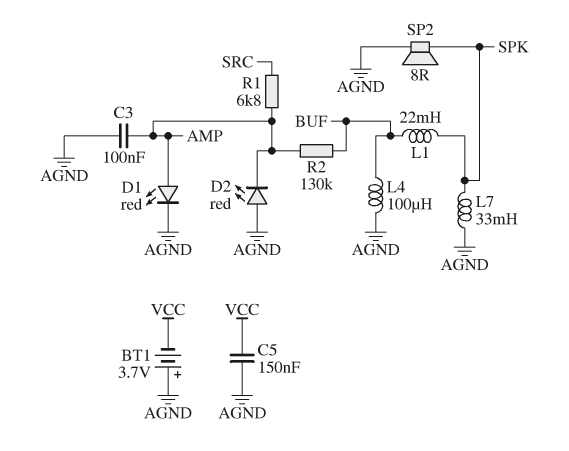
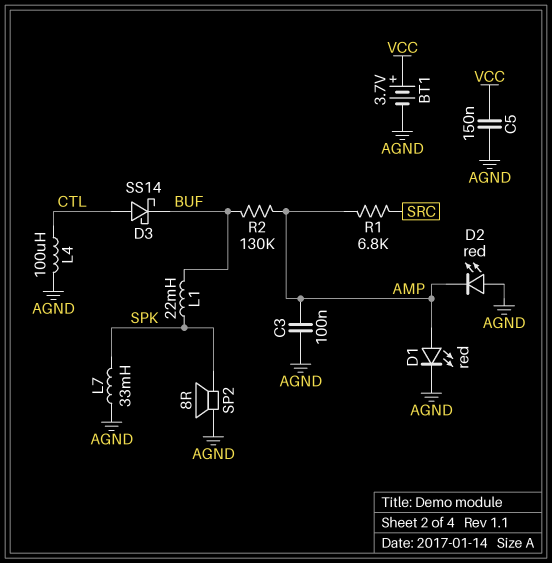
BT1: 3.7V (plus AGND, minus VCC) -> 3.7V (plus VCC, minus AGND)
D3: none -> schottky SS14 (A CTL, K BUF)
L4: 100uH (AGND, BUF) -> 100uH (AGND, CTL)

